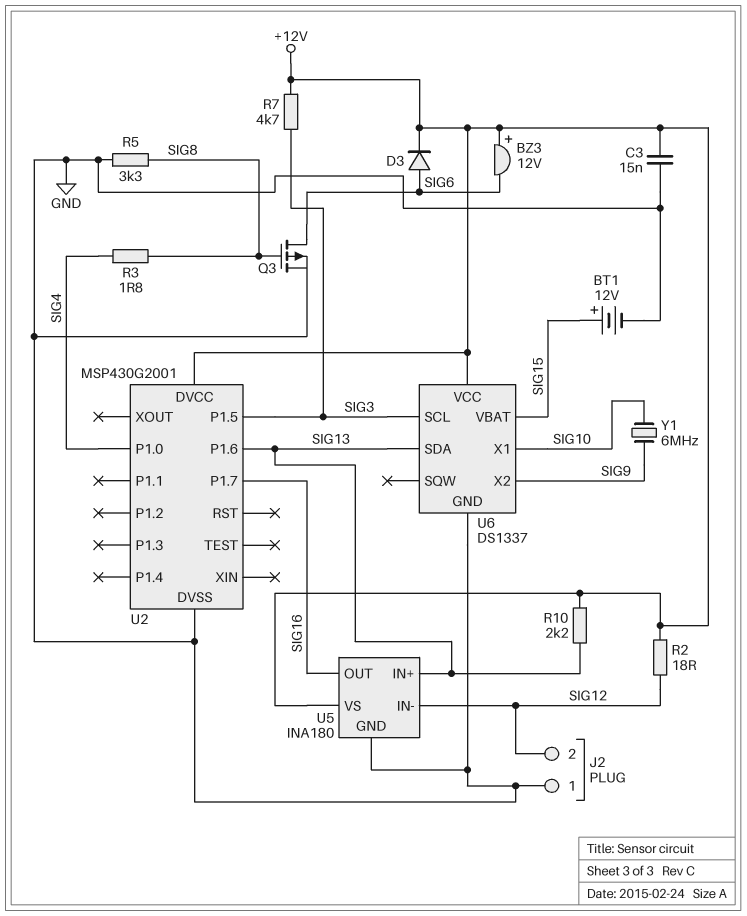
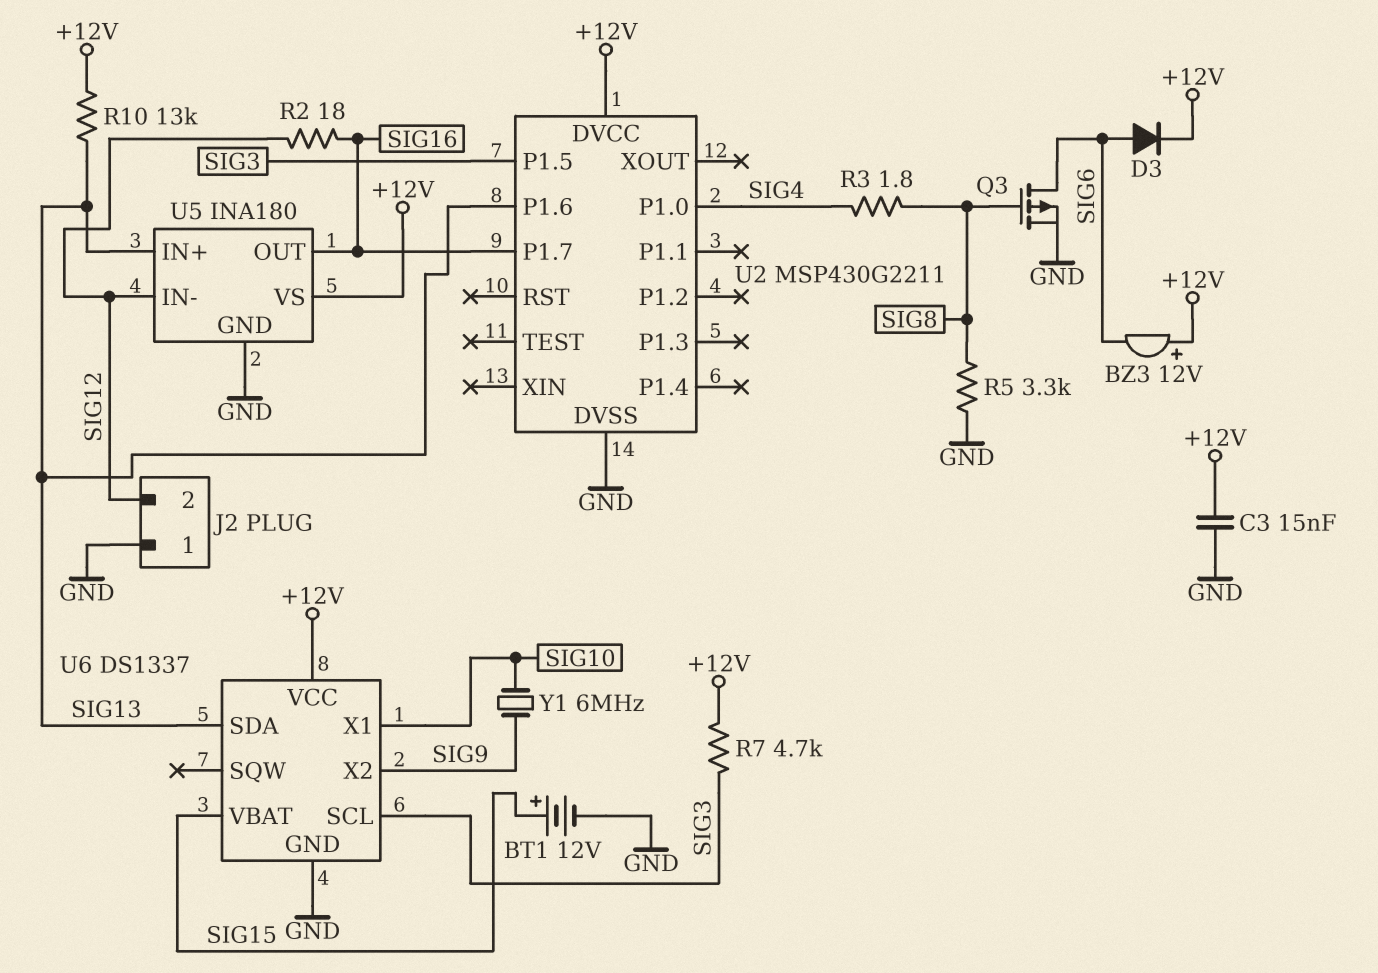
R2: 18 (+12V, SIG12) -> 18 (SIG12, SIG16)
R10: 2.2k (+12V, SIG13) -> 13k (+12V, SIG13)
U2: MSP430G2001 -> MSP430G2211

